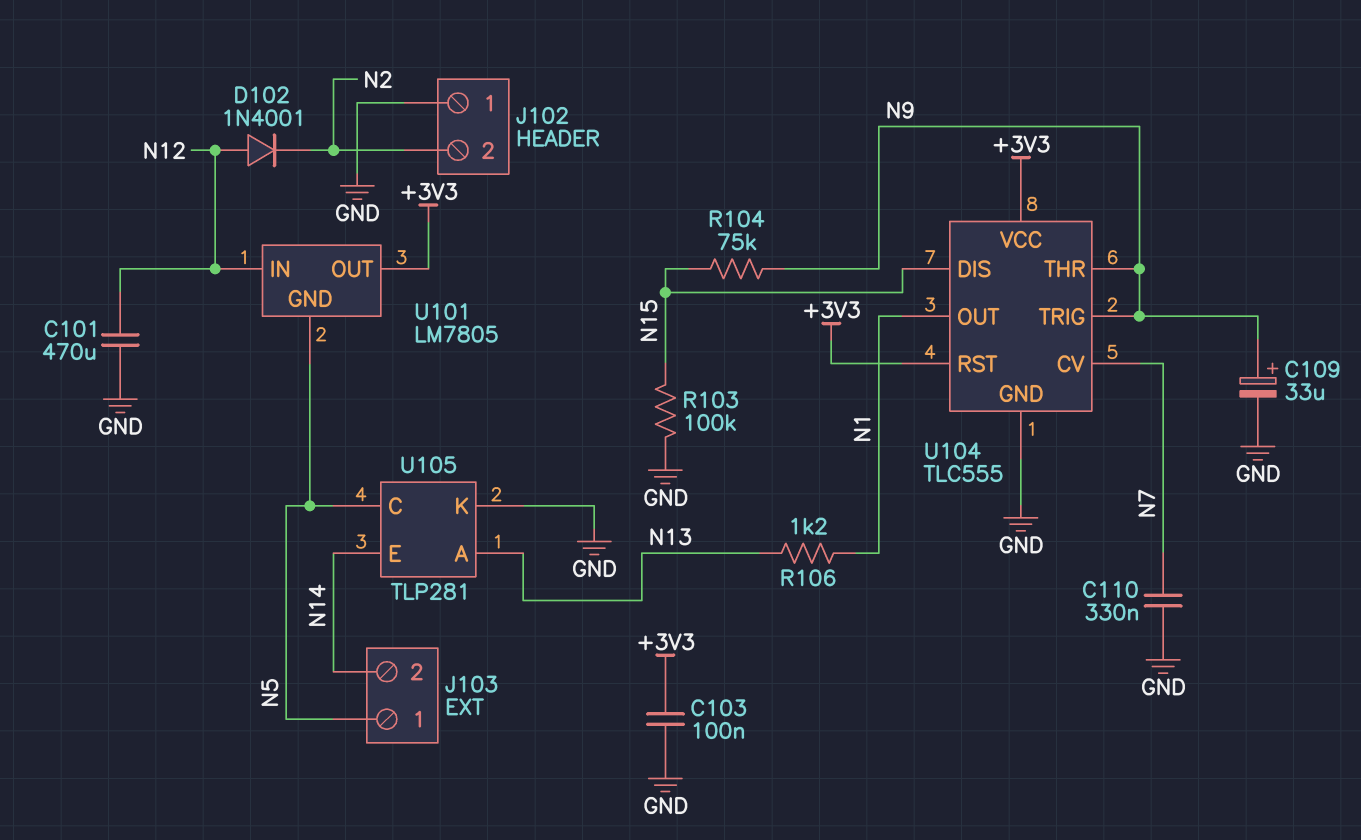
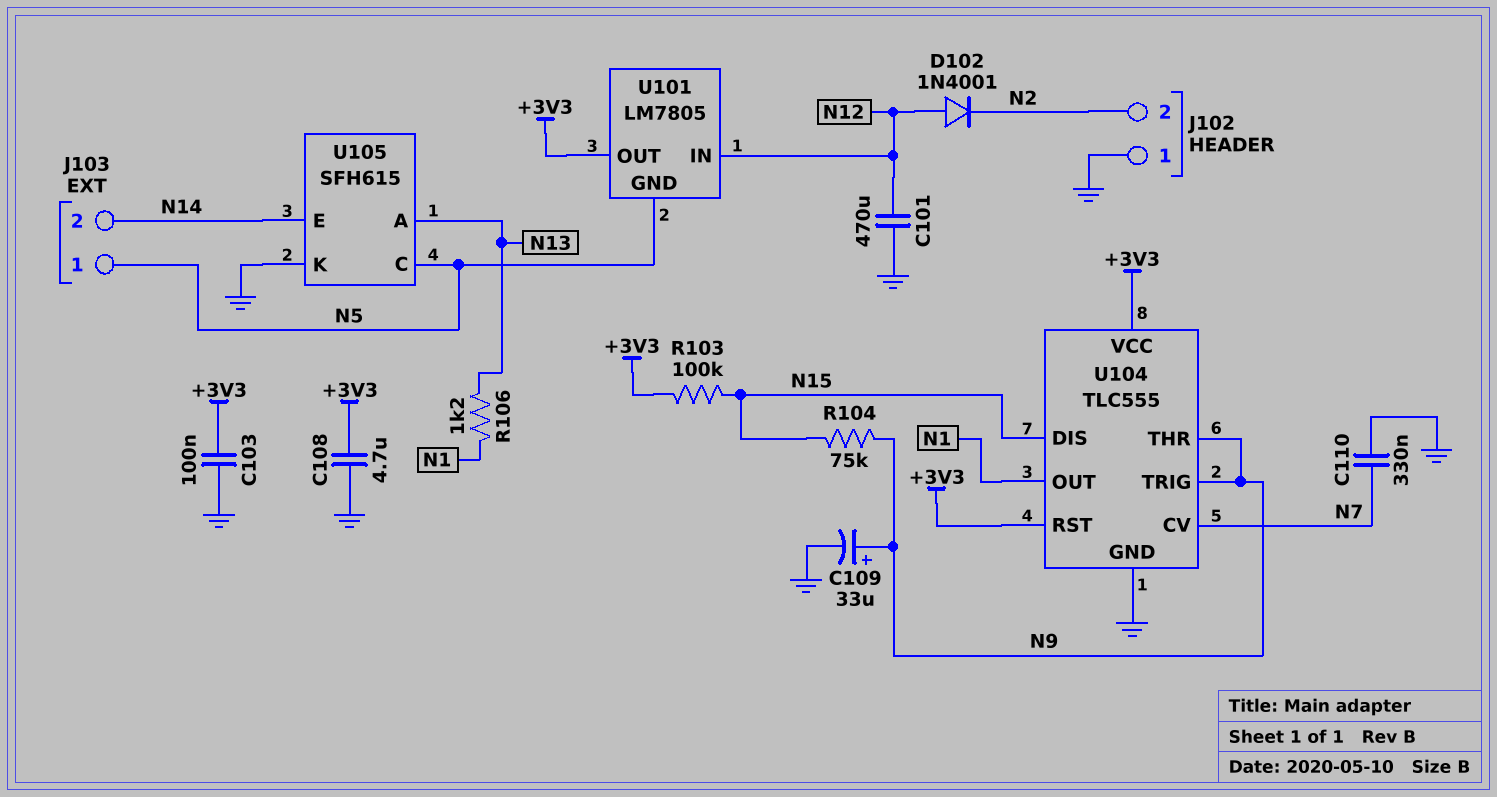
C108: none -> 4.7uF (+3V3, GND)
R103: 100k (GND, N15) -> 100k (+3V3, N15)
U105: TLP281 -> SFH615

